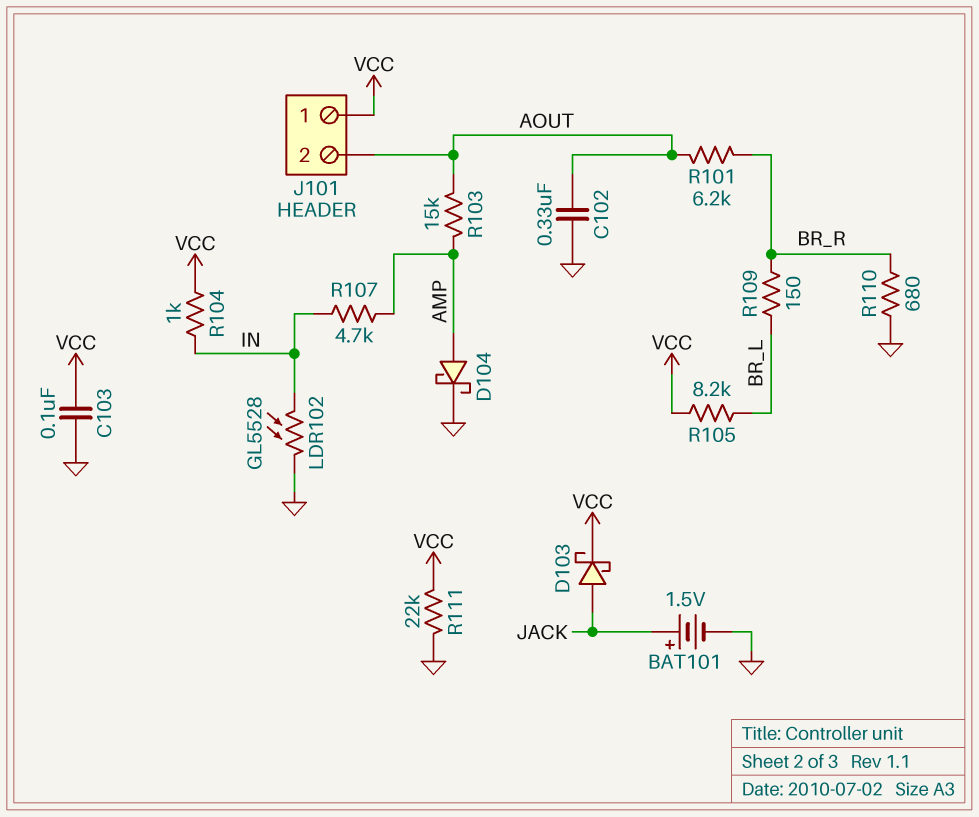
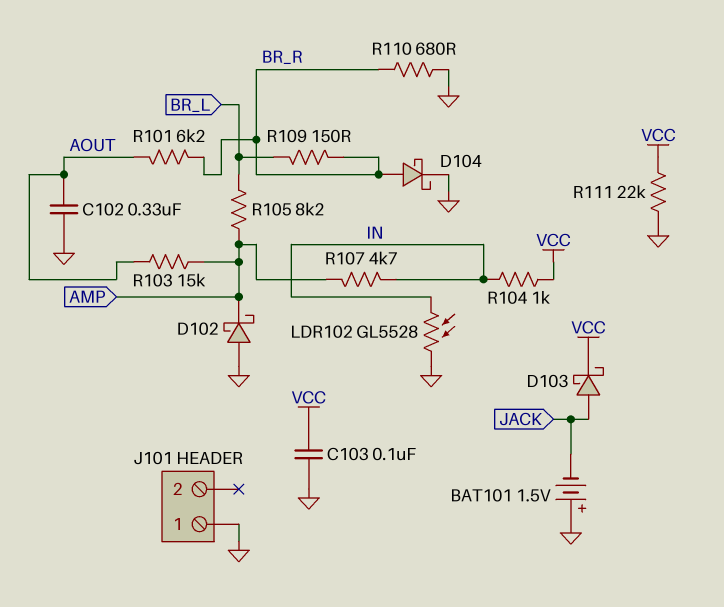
BAT101: 1.5V (plus JACK, minus GND) -> 1.5V (plus GND, minus JACK)
D102: none -> schottky (A GND, K AMP)
D104: schottky (A AMP, K GND) -> schottky (A BR_R, K GND)
J101 pin 1: VCC -> GND
J101 pin 2: AOUT -> none
R105: 8.2k (BR_L, VCC) -> 8.2k (AMP, BR_L)

